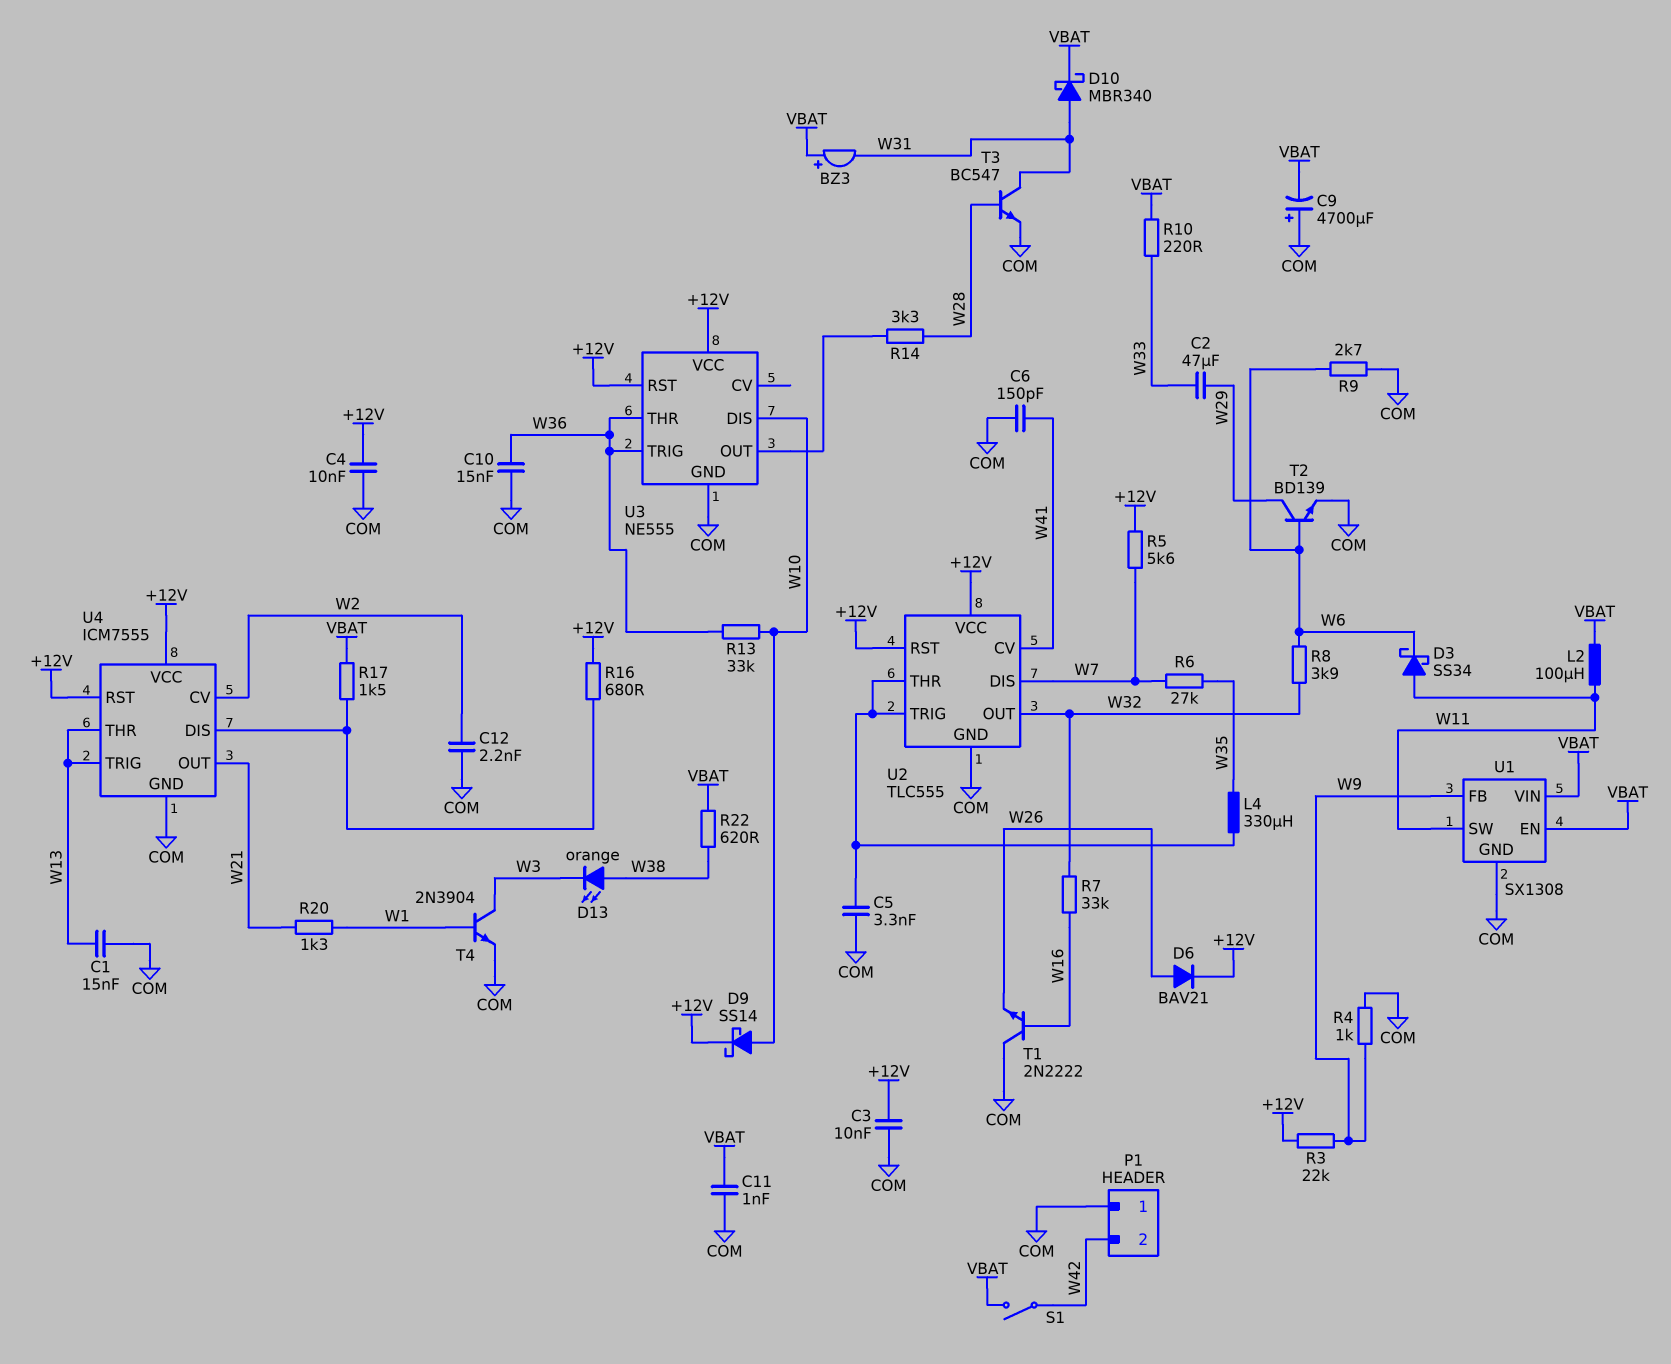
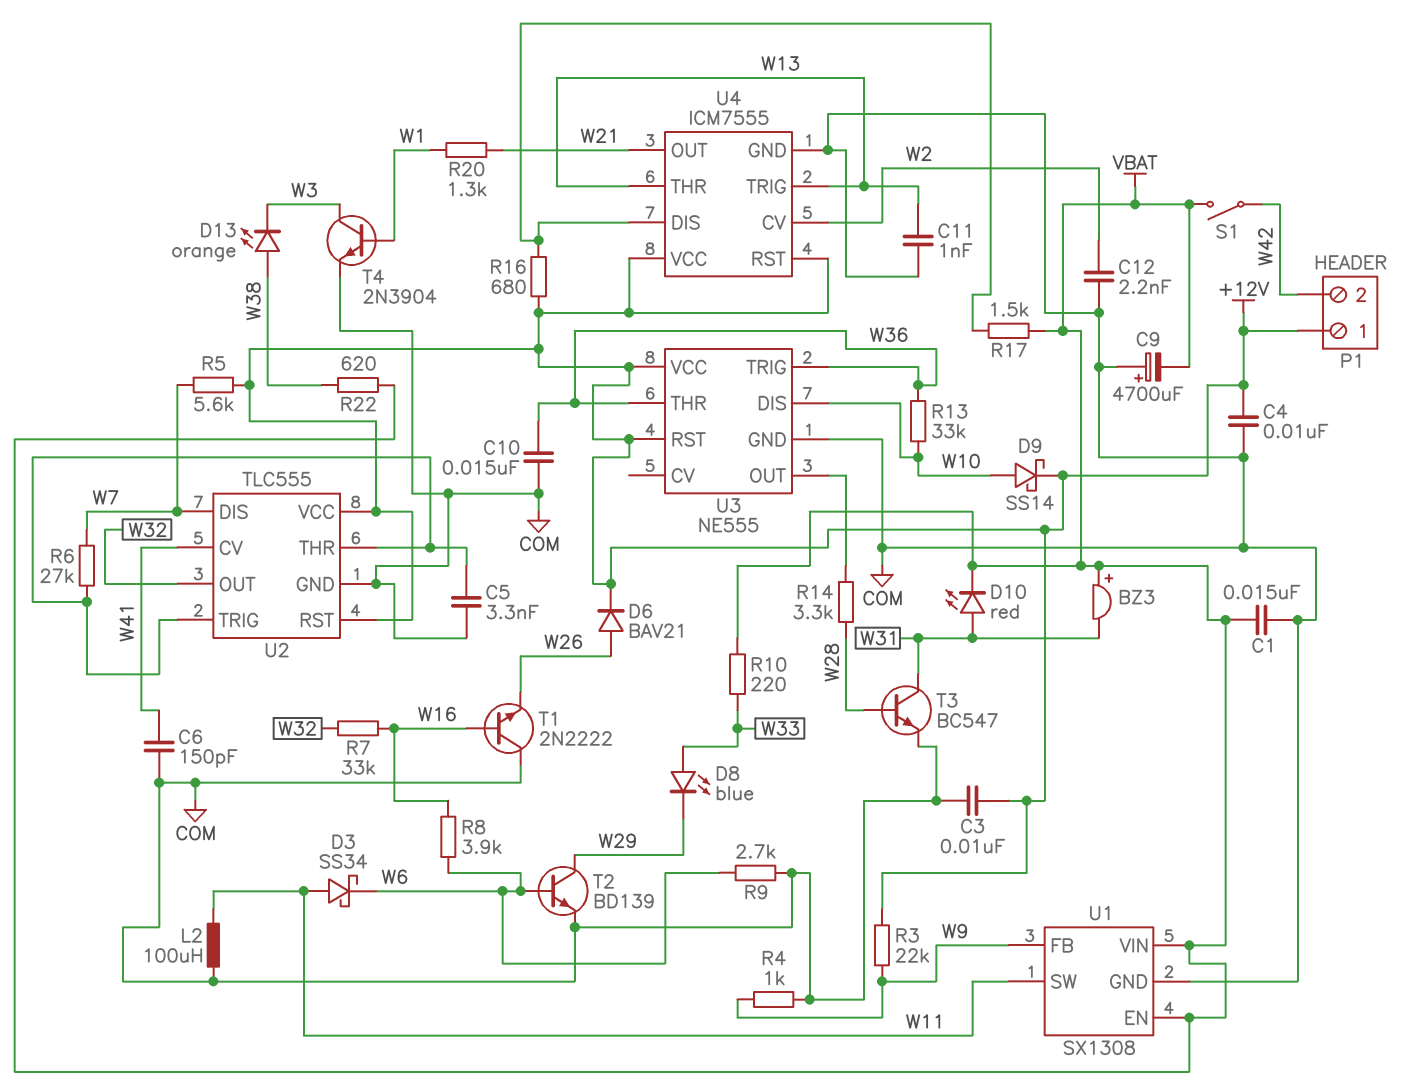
C1: 15nF (COM, W13) -> 15nF (COM, VBAT)
C2: 47uF (W29, W33) -> none
C11: 1nF (COM, VBAT) -> 1nF (COM, W13)
D8: none -> LED blue (A W33, K W29)
D10: schottky MBR340 (A W31, K VBAT) -> LED red (A W31, K VBAT)
L2: 100uH (VBAT, W11) -> 100uH (COM, W11)
L4: 330uH (U2/THR, W35) -> none
P1 pin 1: COM -> +12V
R6: 27k (W7, W35) -> 27k (U2/THR, W7)
R8: 3.9k (W6, W32) -> 3.9k (W6, W16)

